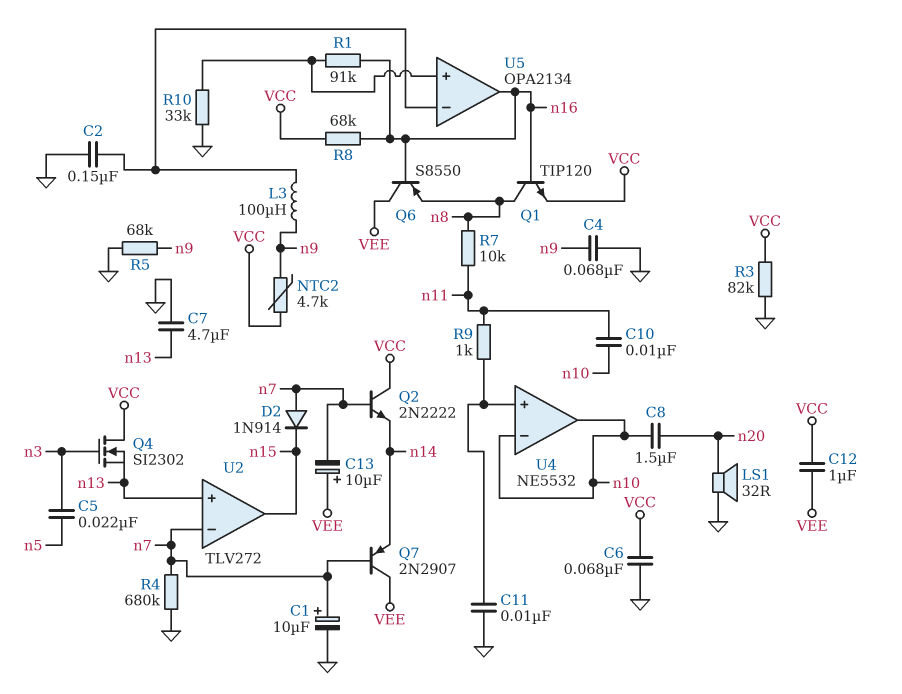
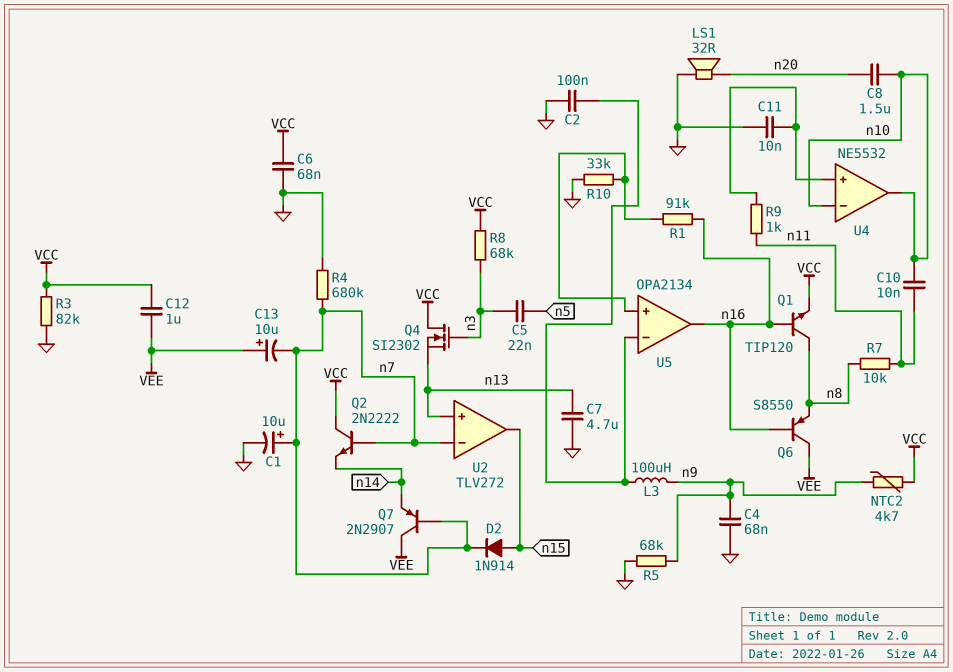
C2: 150nF (GND, U5/in-) -> 100nF (GND, U5/in-)
D2: diode 1N914 (A n7, K n15) -> diode 1N914 (A n15, K n7)
R8: 68k (VCC, n16) -> 68k (VCC, n3)

